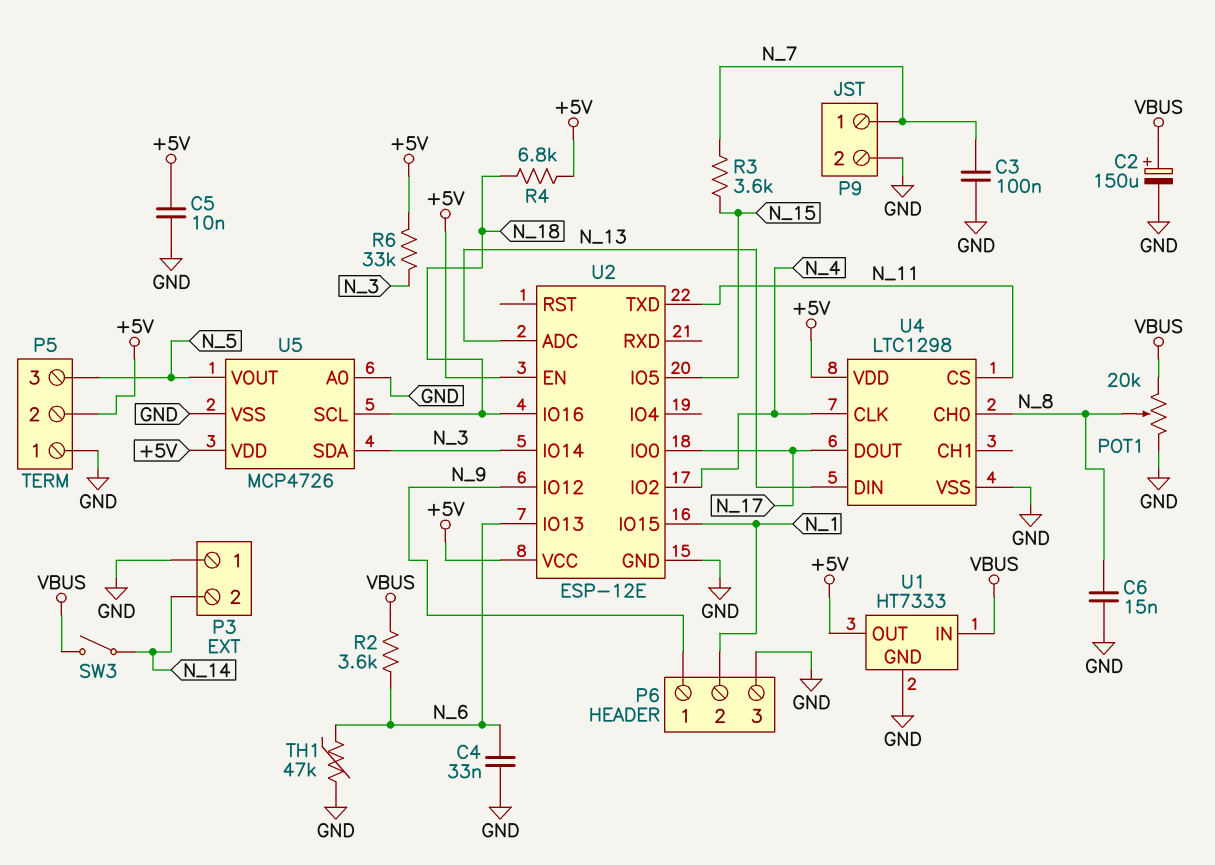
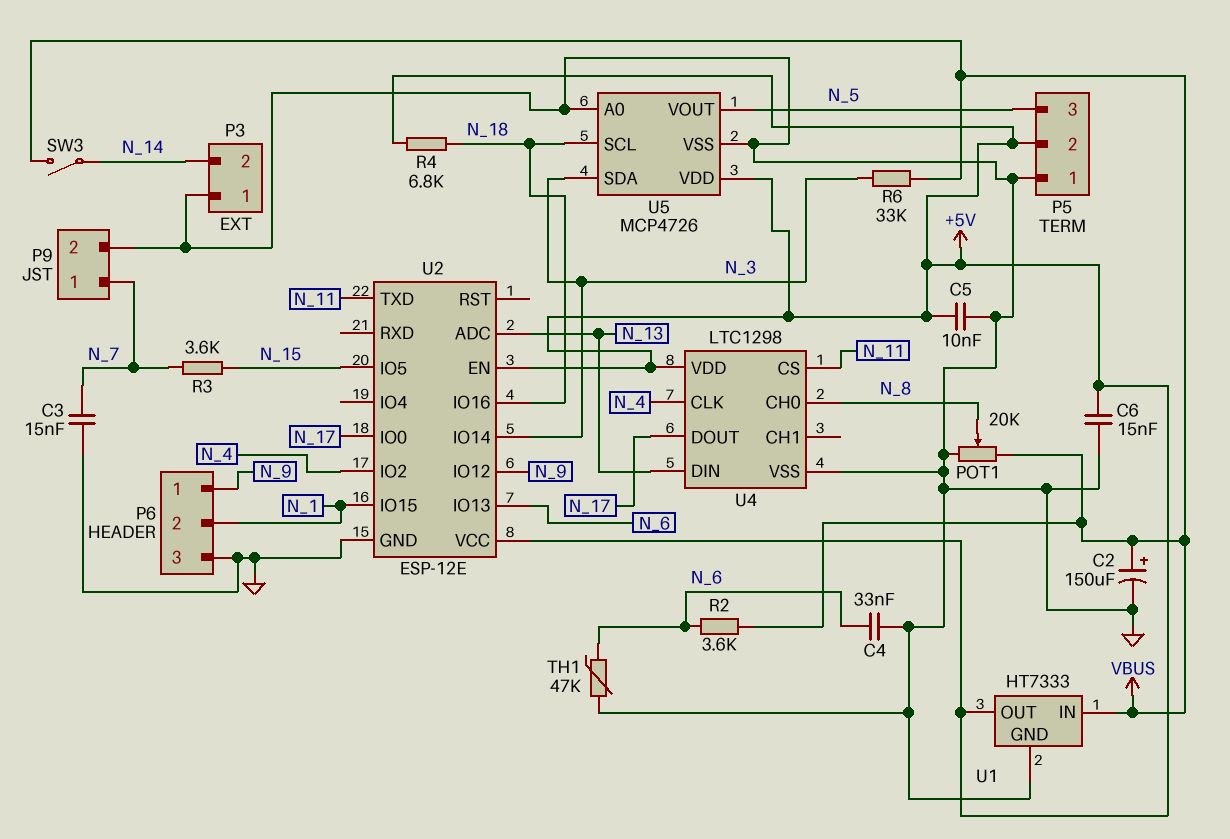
C3: 100nF (GND, N_7) -> 15nF (GND, N_7)
C6: 15nF (GND, N_8) -> 15nF (+5V, GND)
R6: 33k (+5V, N_3) -> 33k (N_3, VBUS)

